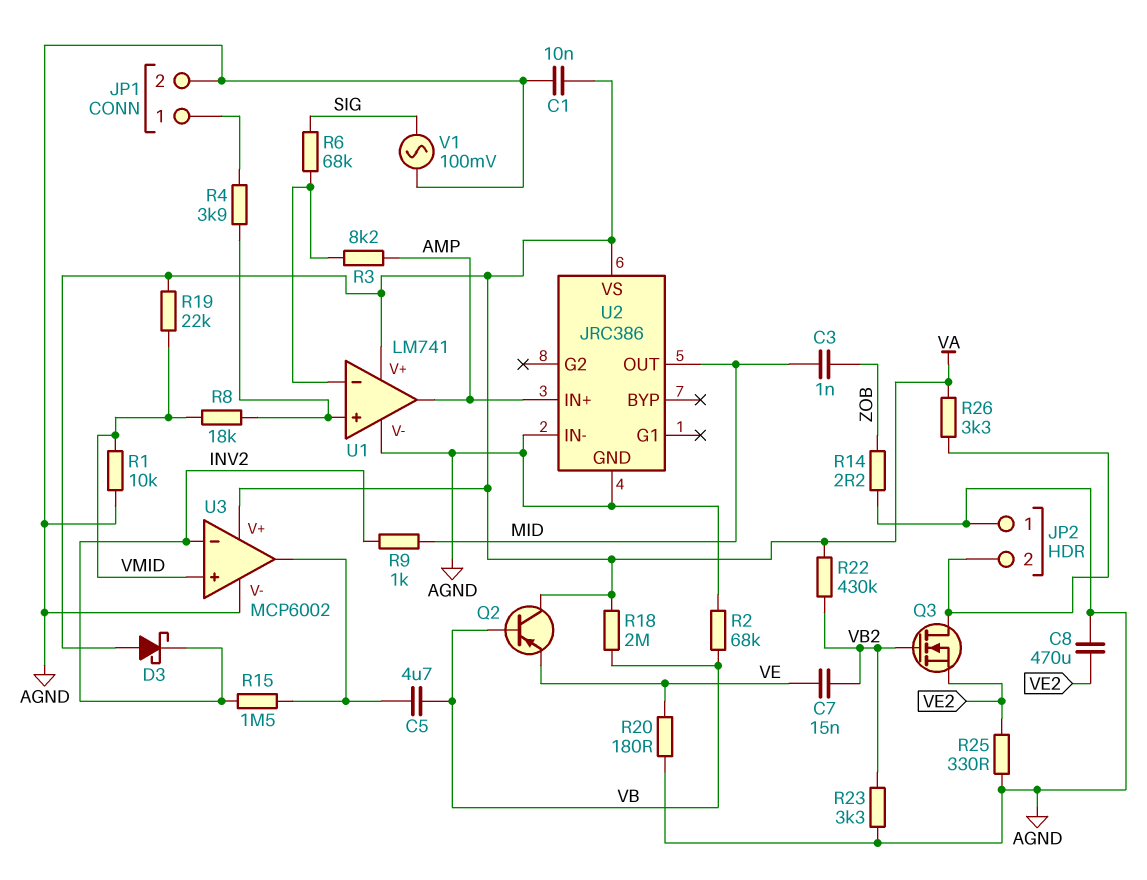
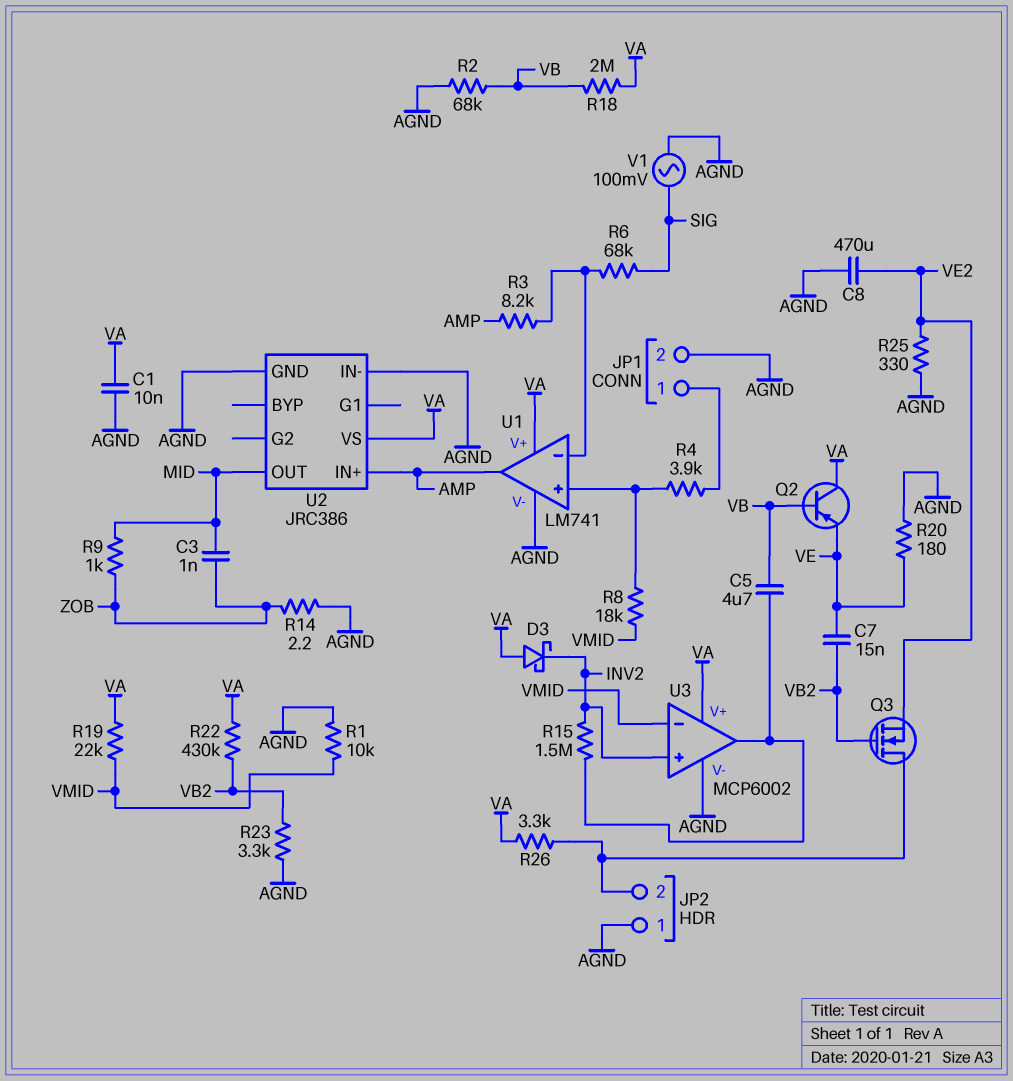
R9: 1k (INV2, MID) -> 1k (MID, ZOB)
U3 pin in+: VMID -> INV2
U3 pin in-: INV2 -> VMID

